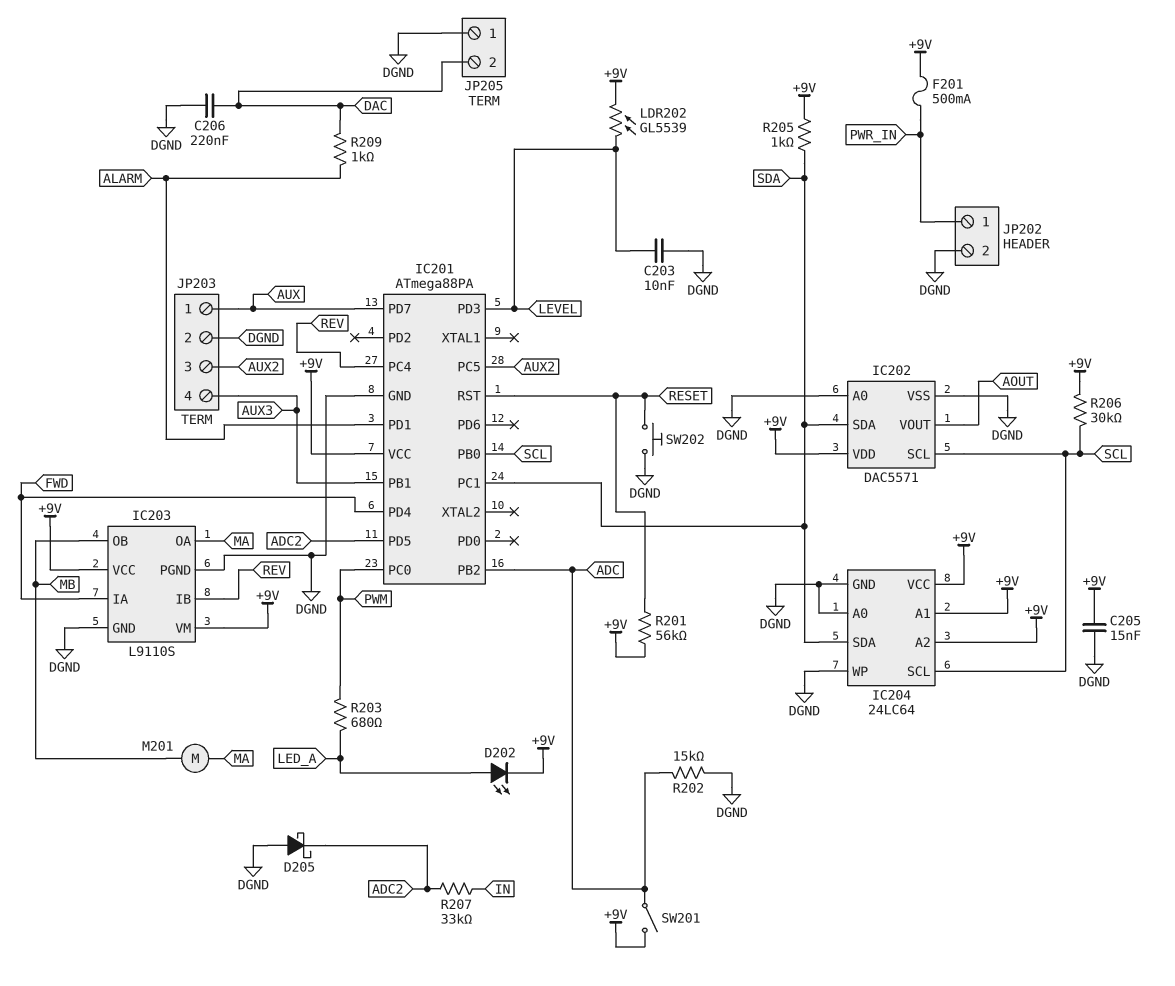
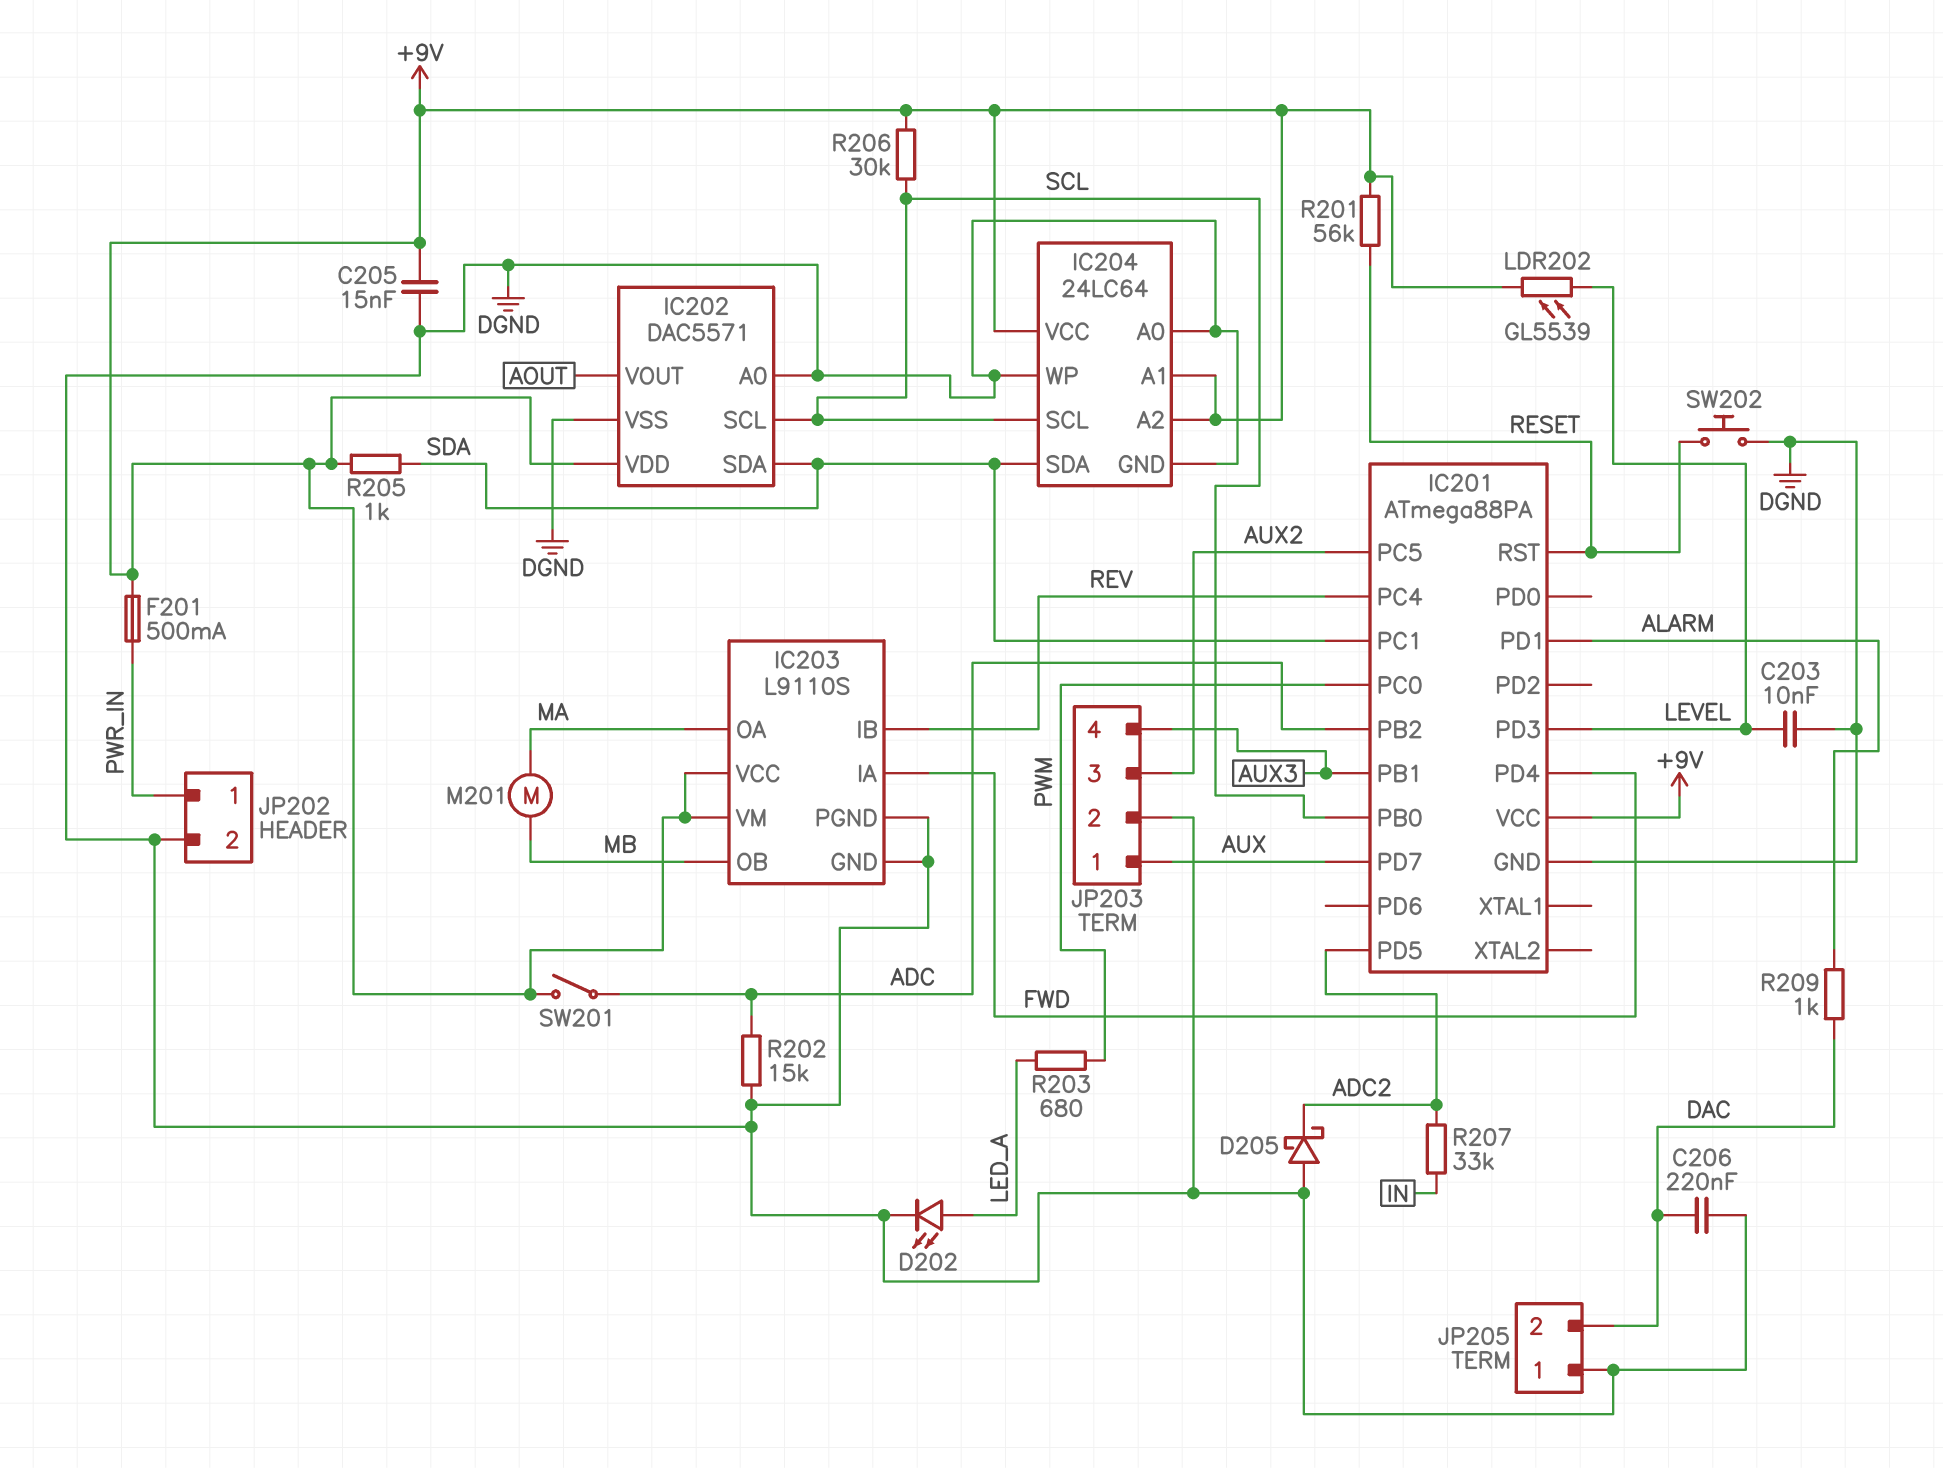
D202: LED (A LED_A, K +9V) -> LED (A LED_A, K DGND)

